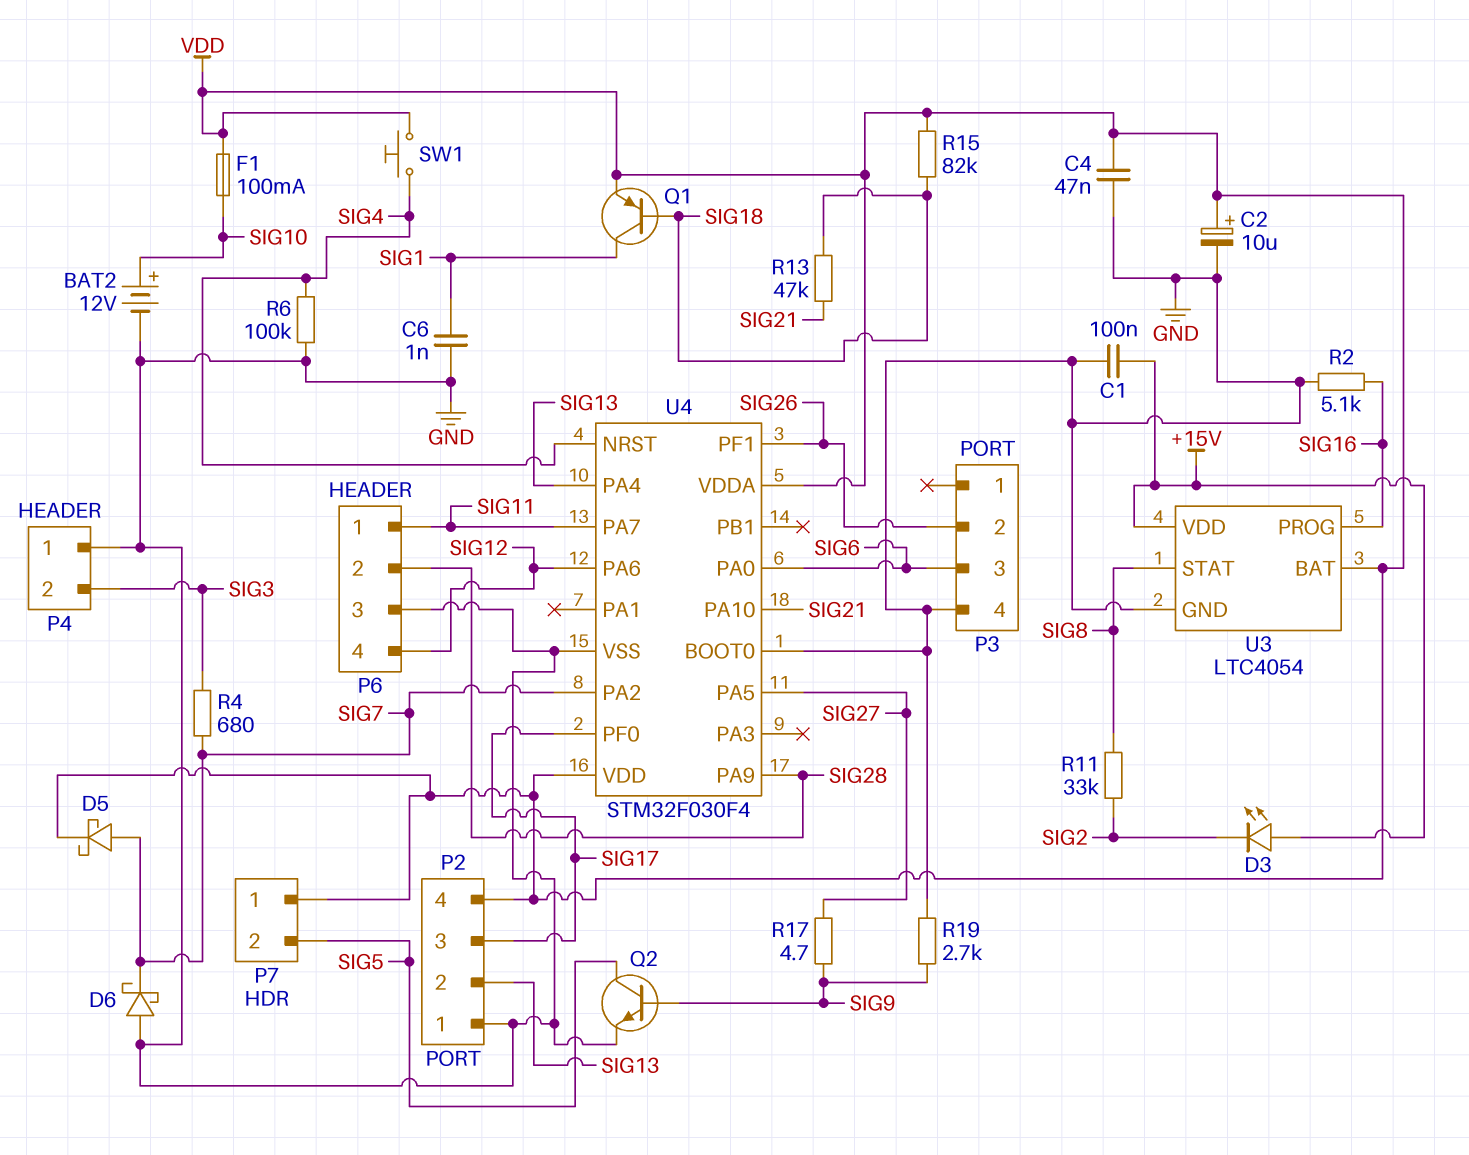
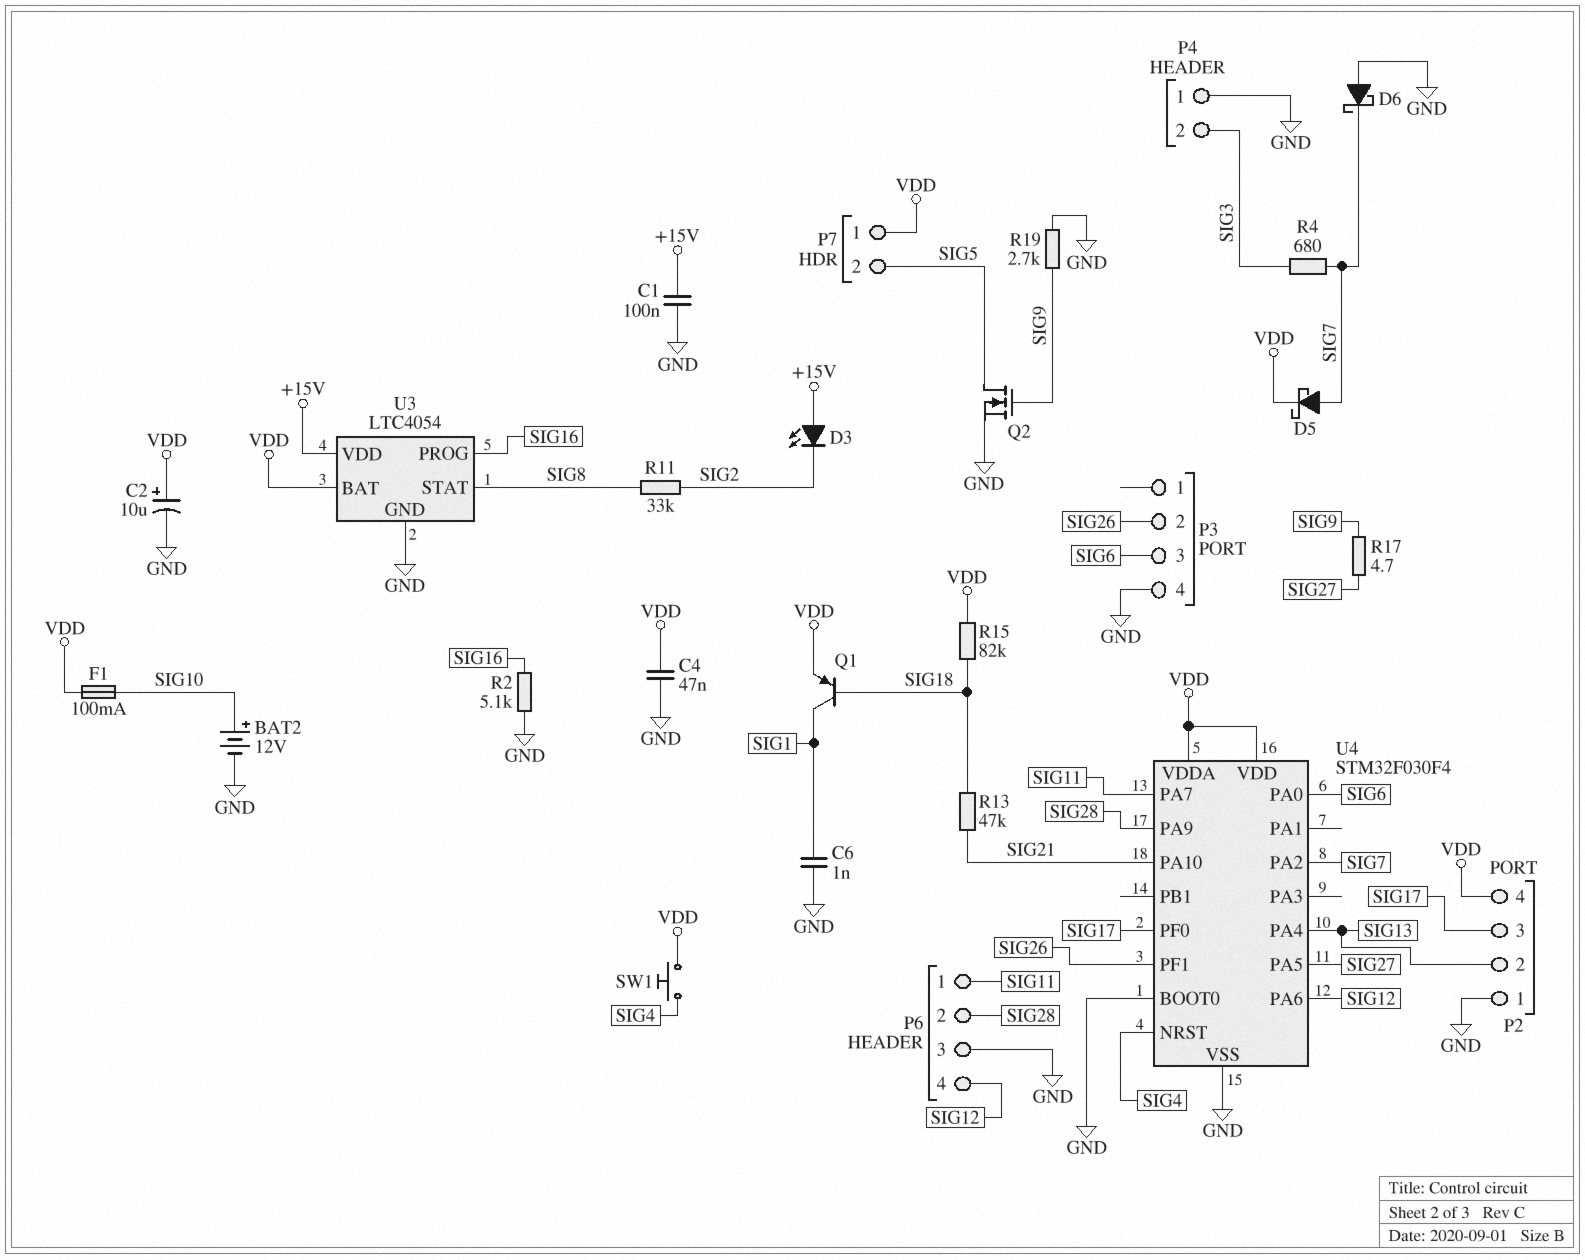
Q2: NPN (B SIG9, C SIG5, E GND) -> NMOS (G SIG9, D SIG5, S GND)
R6: 100k (GND, SIG4) -> none

